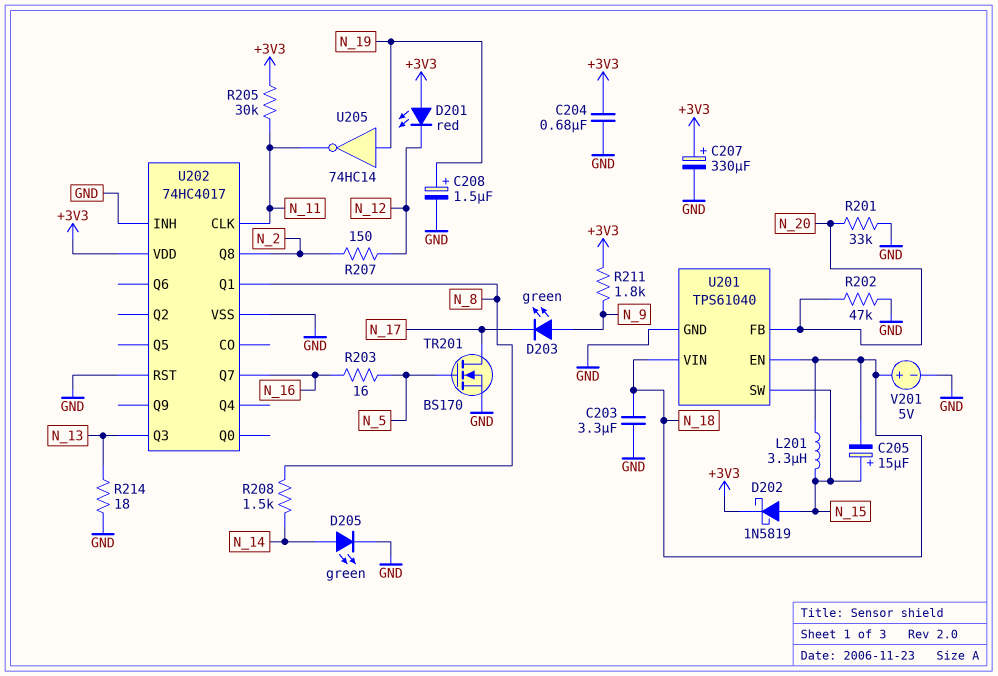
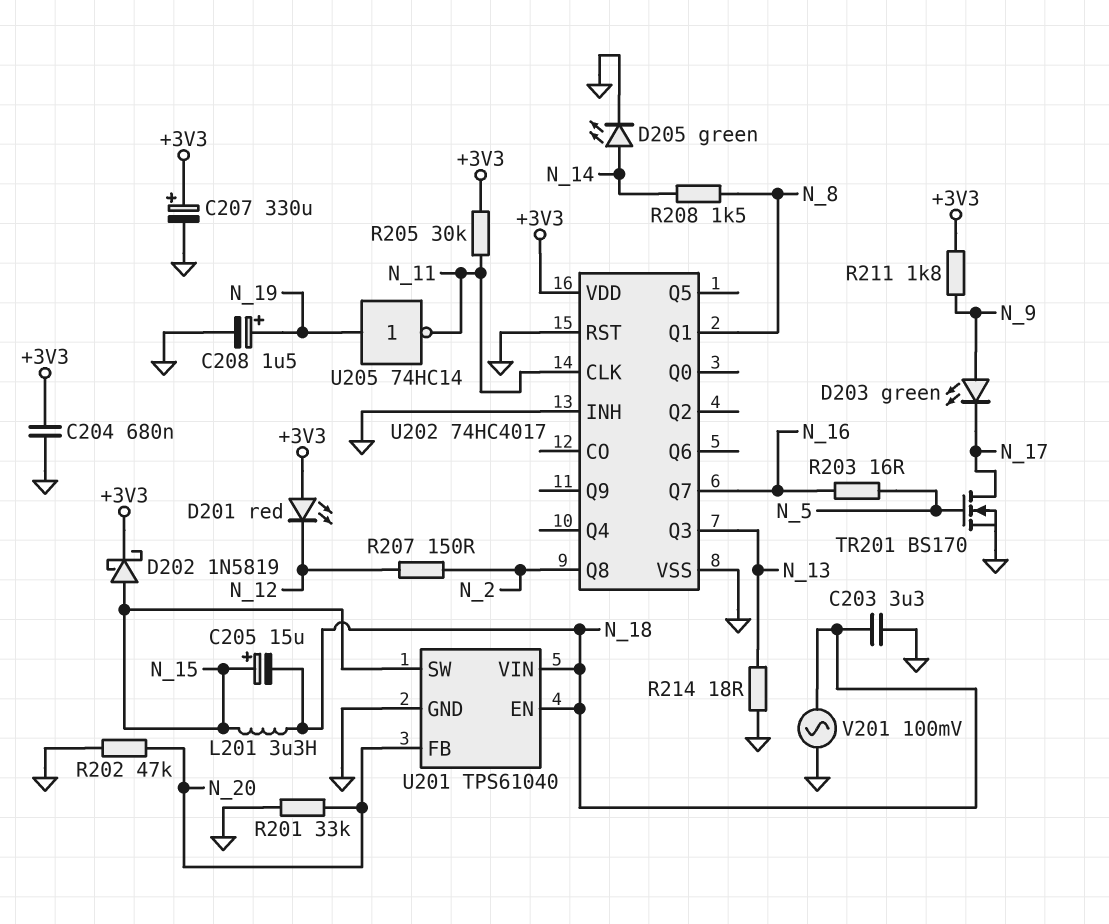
V201: 5V (plus N_18, minus GND) -> AC 100mV (GND, N_18)

